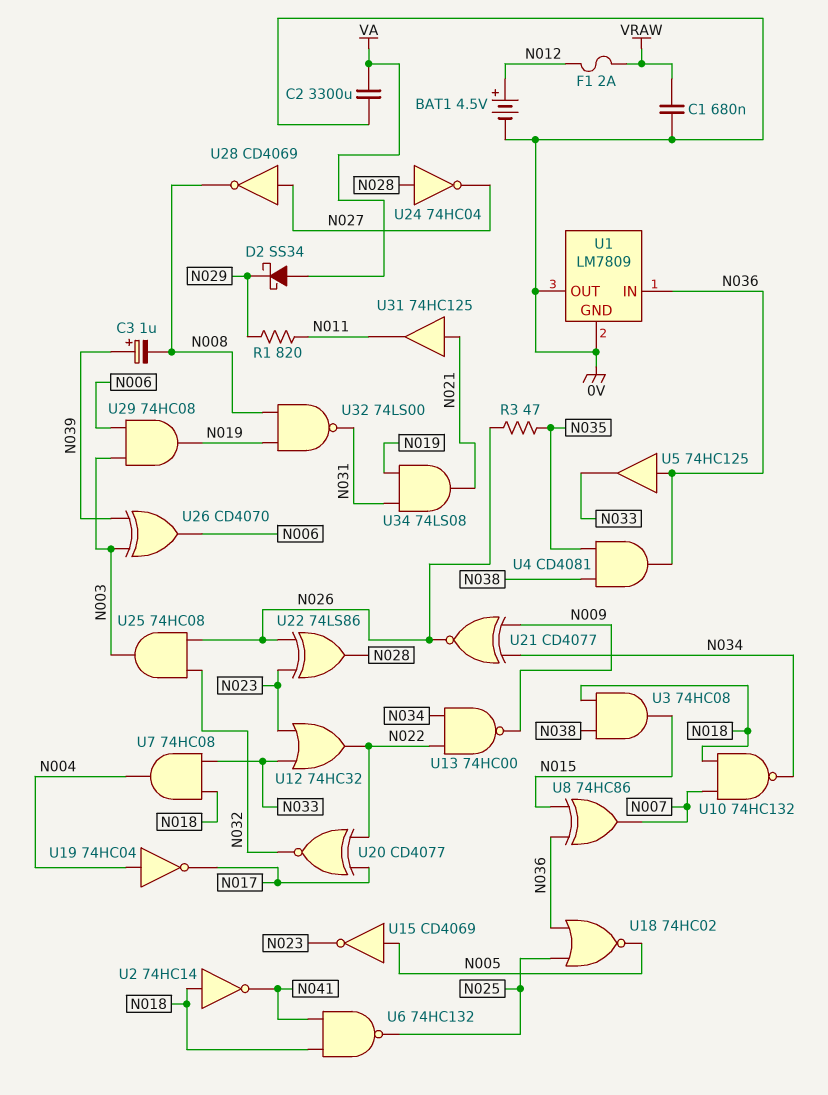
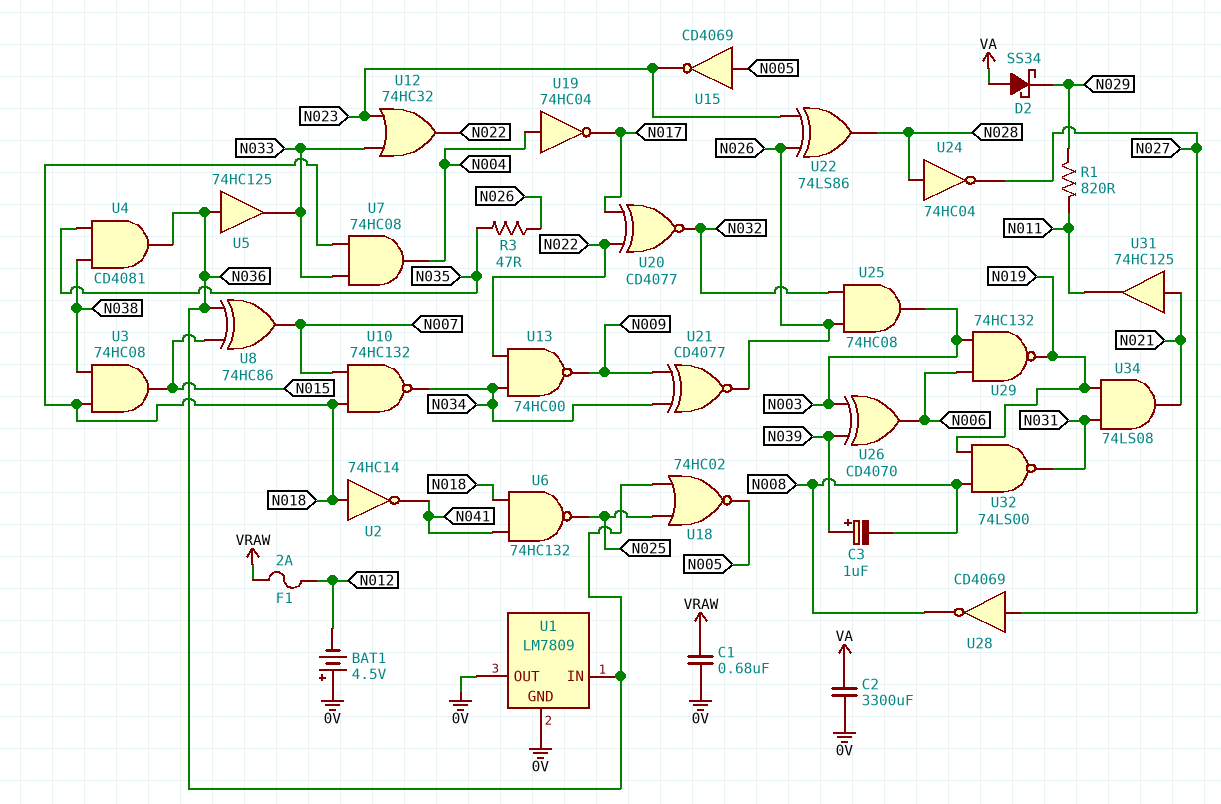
BAT1: 4.5V (plus N012, minus 0V) -> 4.5V (plus 0V, minus N012)
U29: AND 74HC08 (in N003, in N006, out N019) -> NAND 74HC132 (in N003, in N006, out N019)

